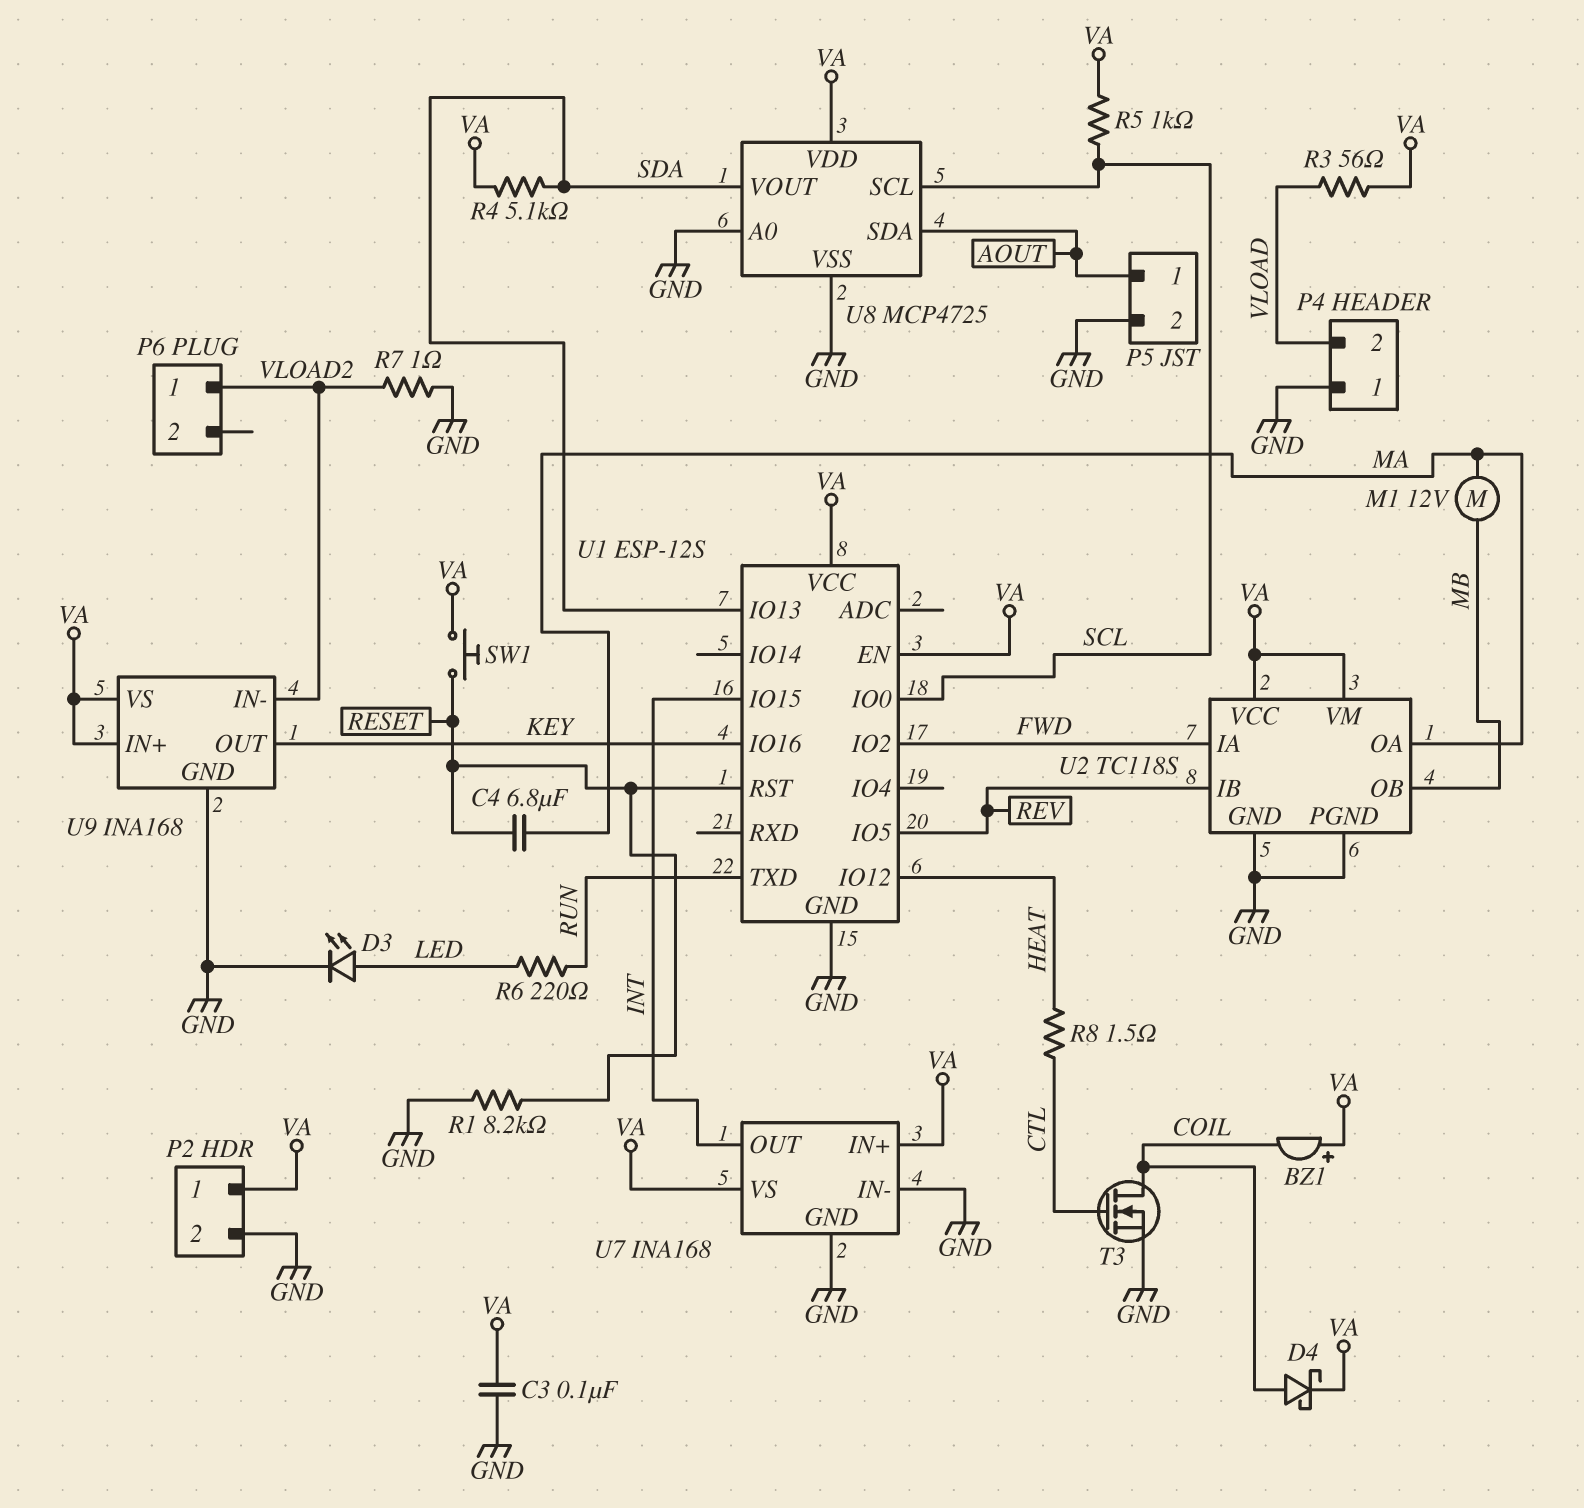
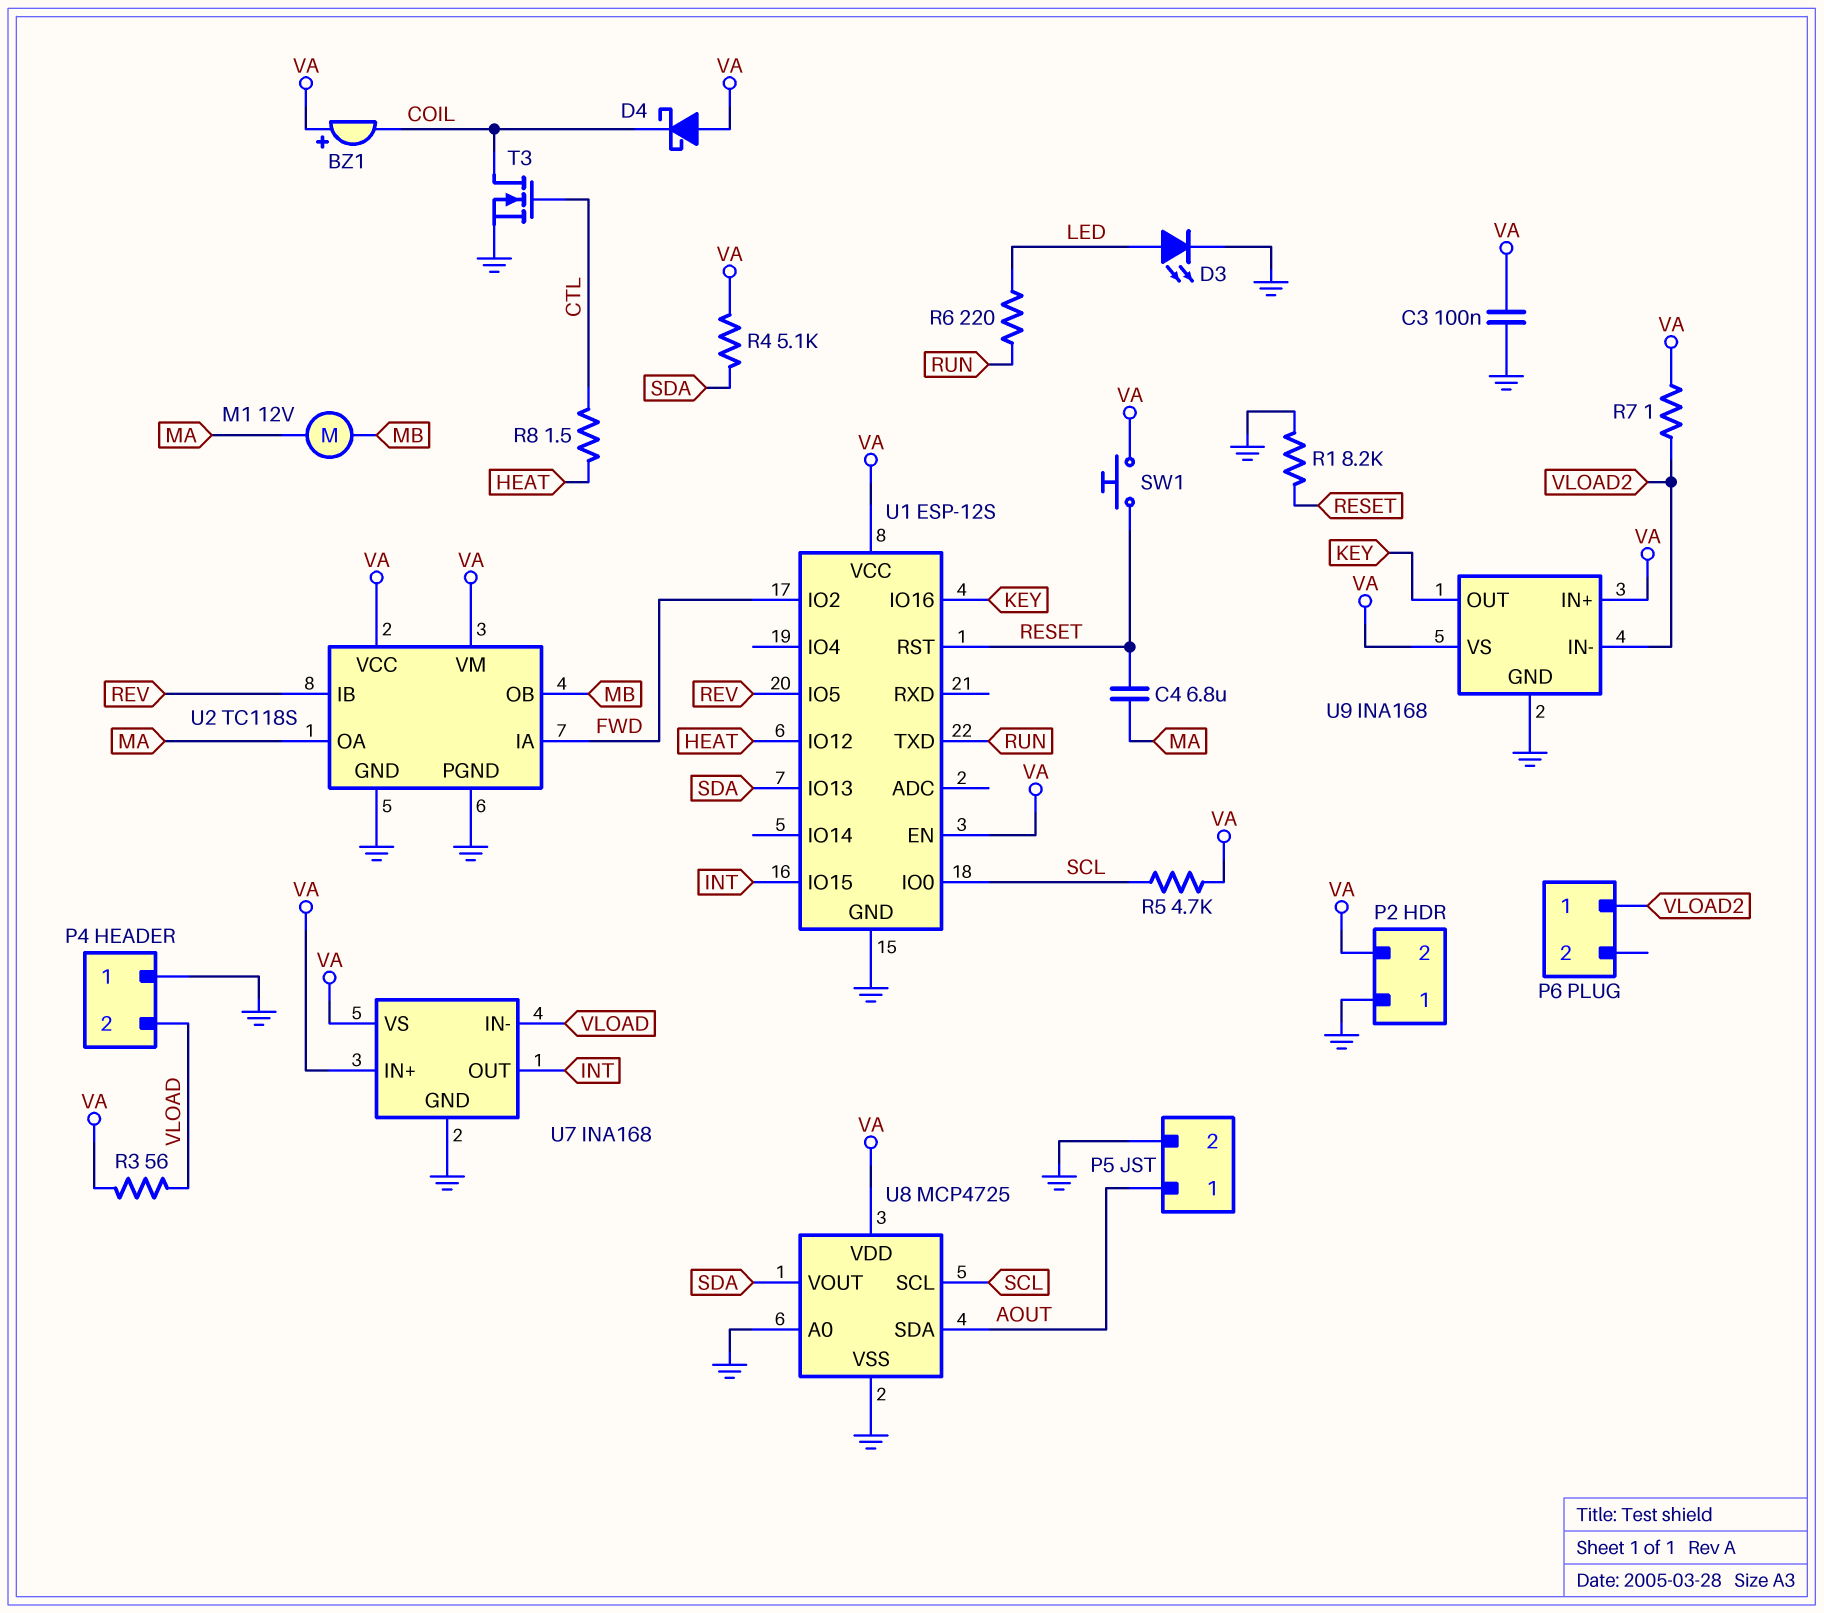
D4: schottky (A COIL, K VA) -> schottky (A VA, K COIL)
P2 pin 1: VA -> GND
P2 pin 2: GND -> VA
R5: 1k (SCL, VA) -> 4.7k (SCL, VA)
R7: 1 (GND, VLOAD2) -> 1 (VA, VLOAD2)
U7 pin IN-: GND -> VLOAD

